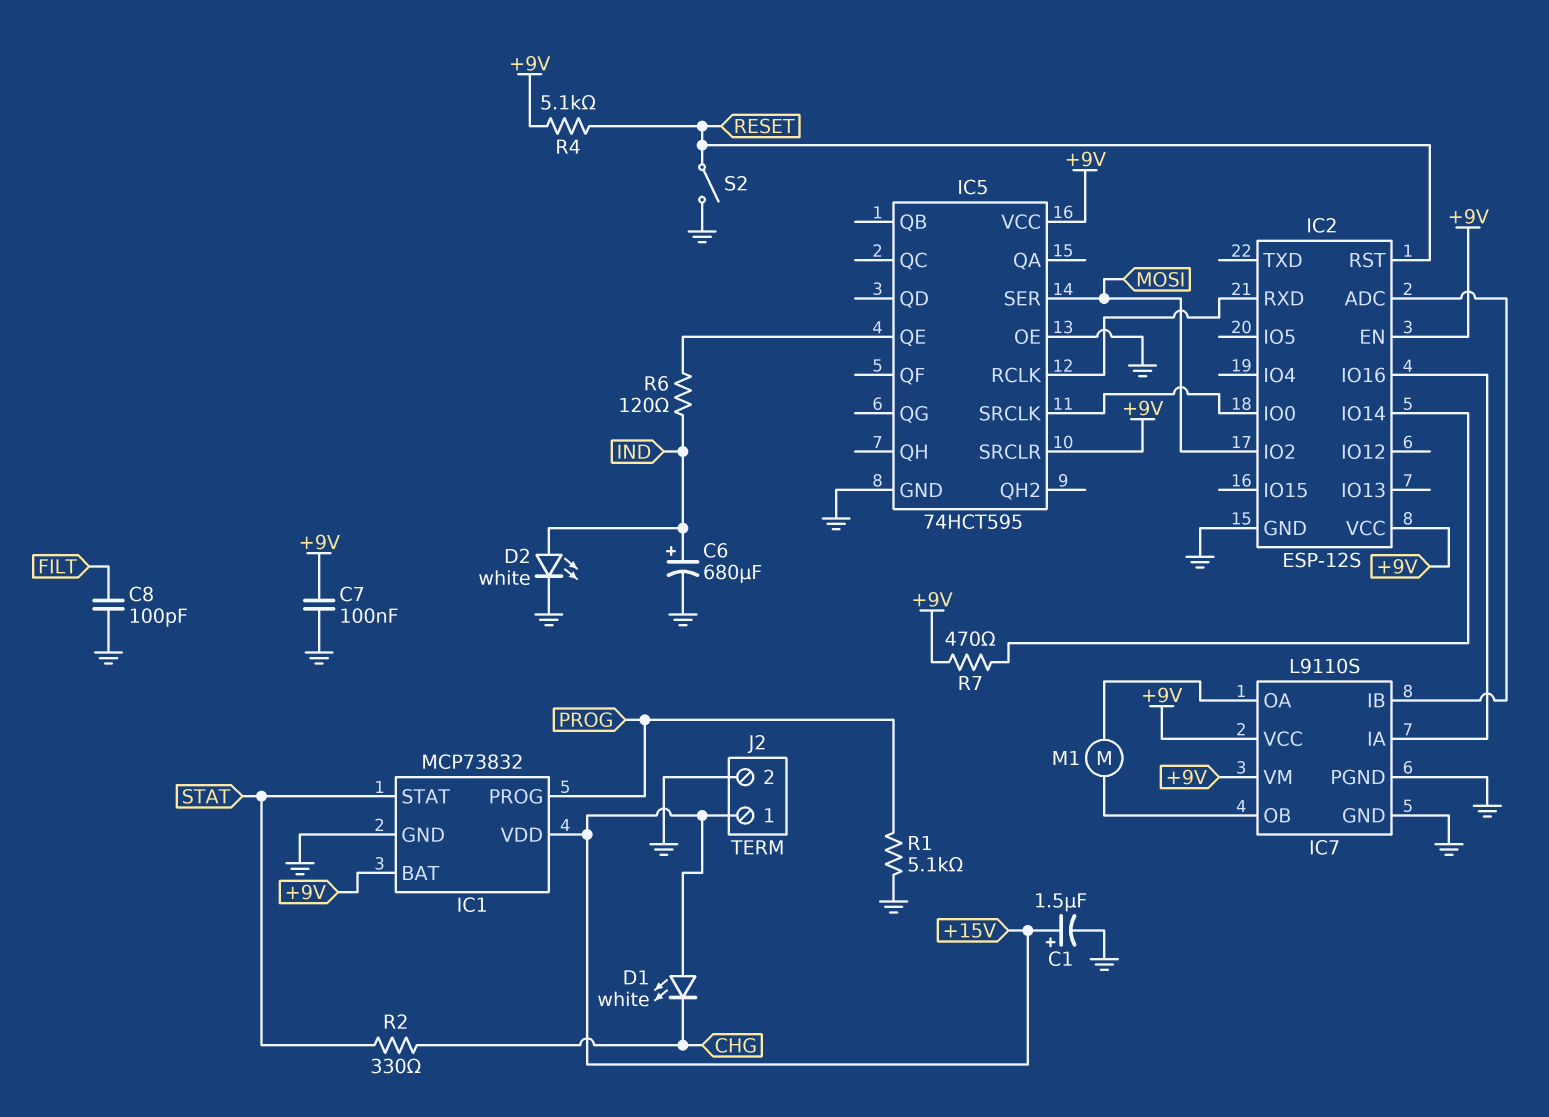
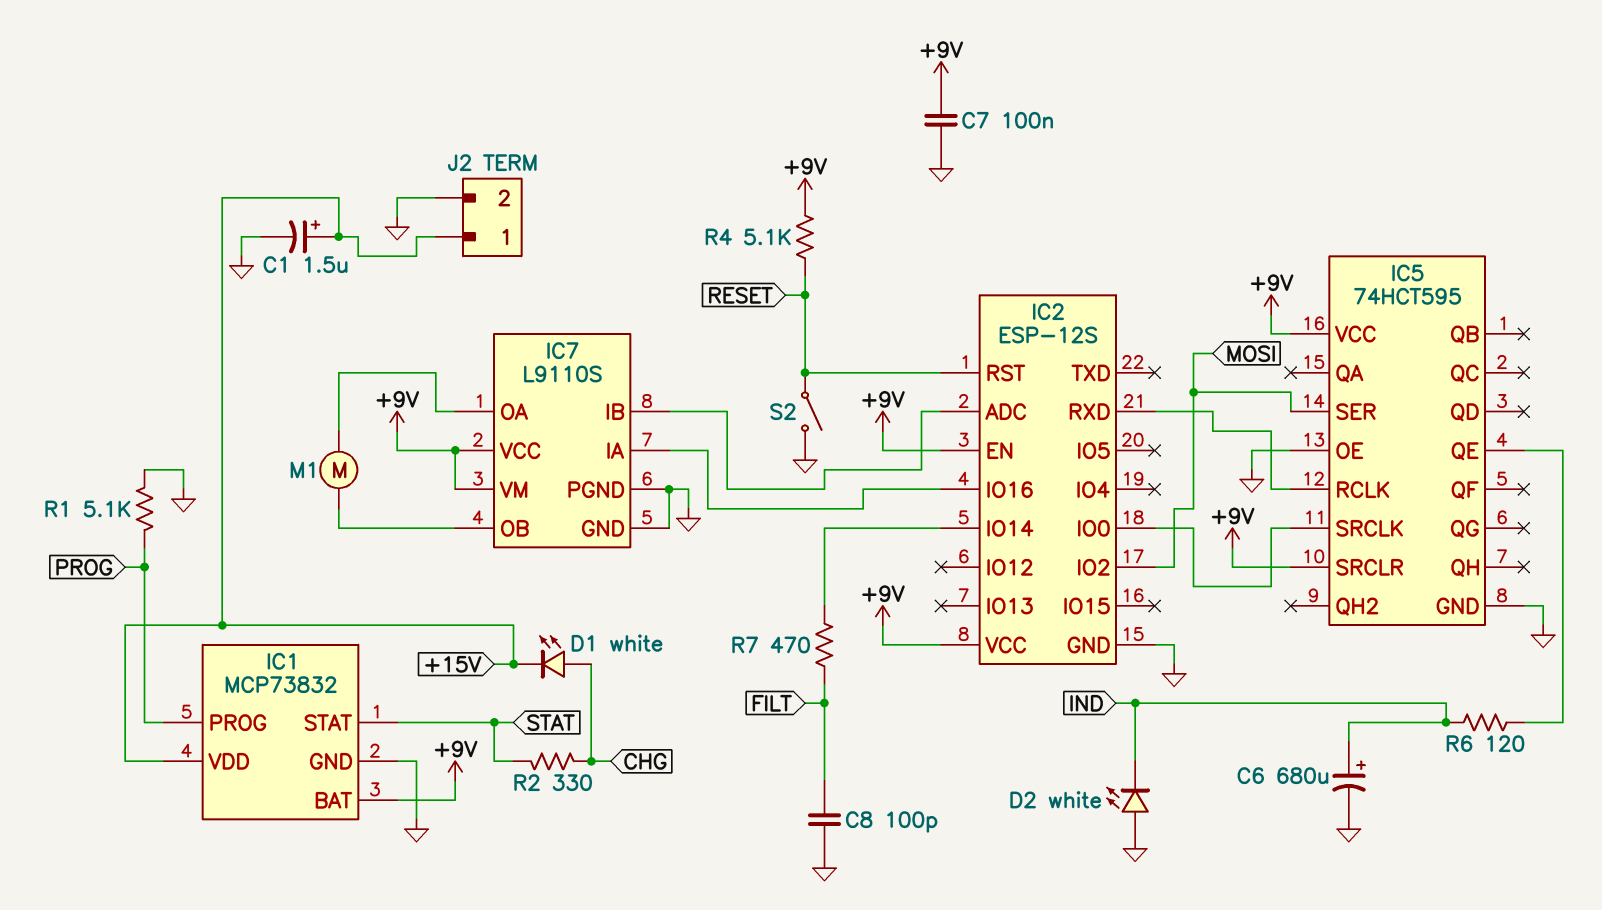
D1: LED white (A +15V, K CHG) -> LED white (A CHG, K +15V)
D2: LED white (A IND, K GND) -> LED white (A GND, K IND)
R7: 470 (+9V, IC2/IO14) -> 470 (FILT, IC2/IO14)

